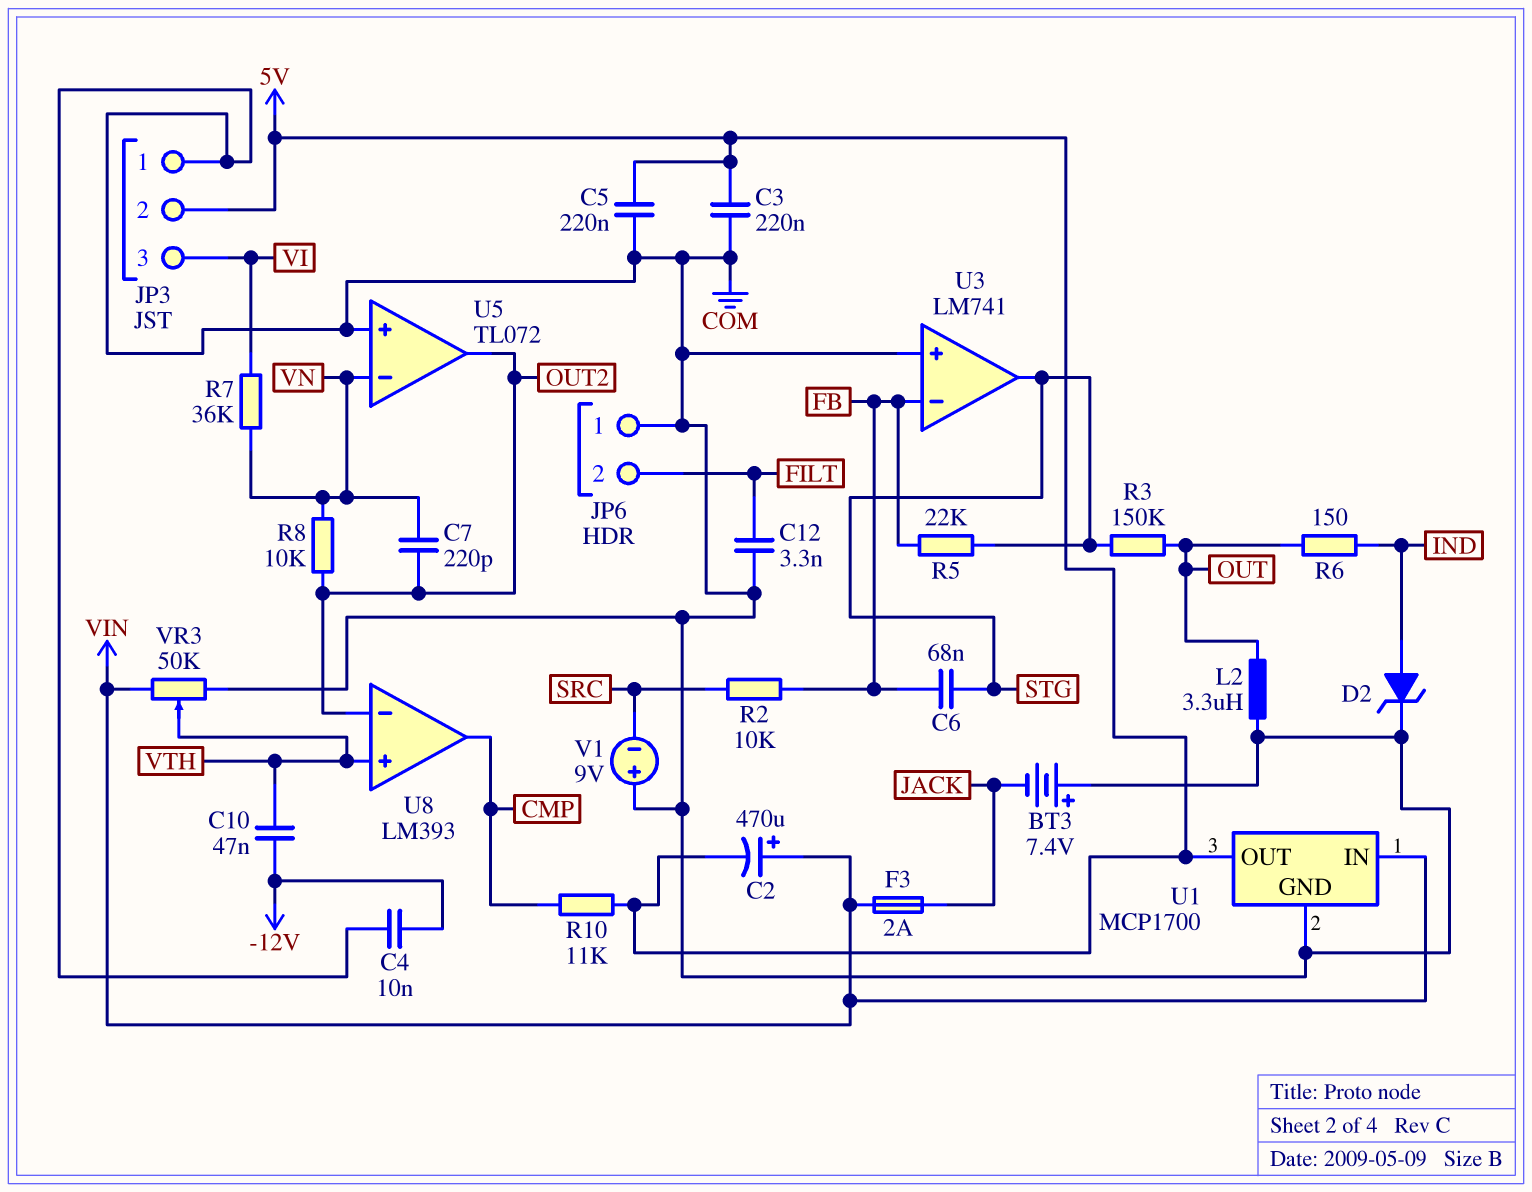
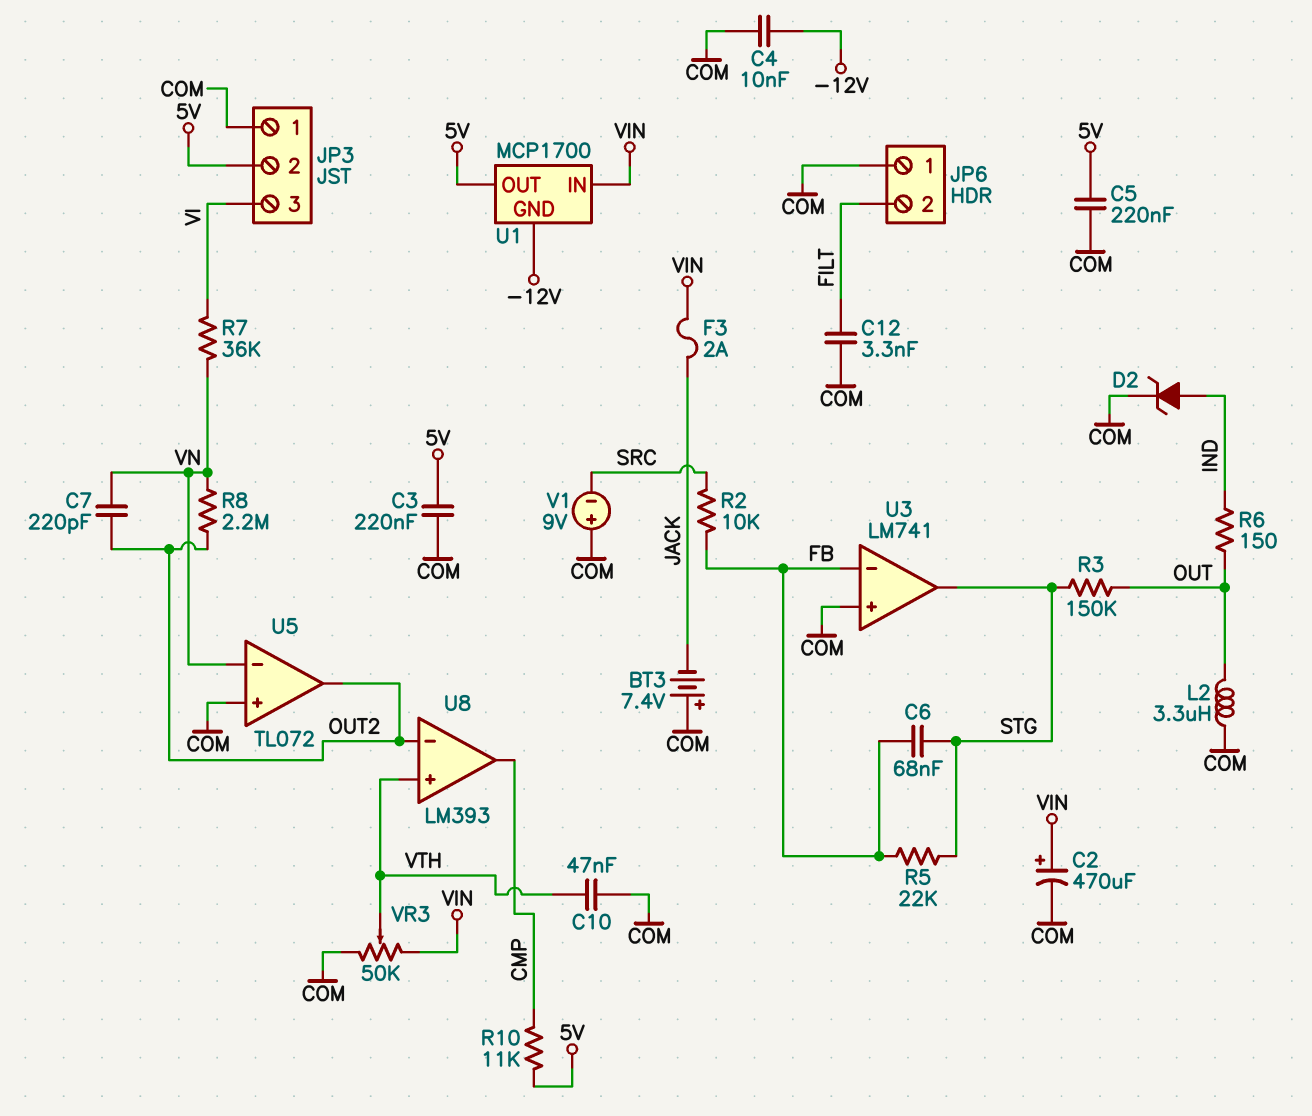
C2: 470uF (plus VIN, minus 5V) -> 470uF (plus VIN, minus COM)
C10: 47nF (-12V, VTH) -> 47nF (COM, VTH)
R8: 10k (OUT2, VN) -> 2.2M (OUT2, VN)
U1 pin GND: COM -> -12V

